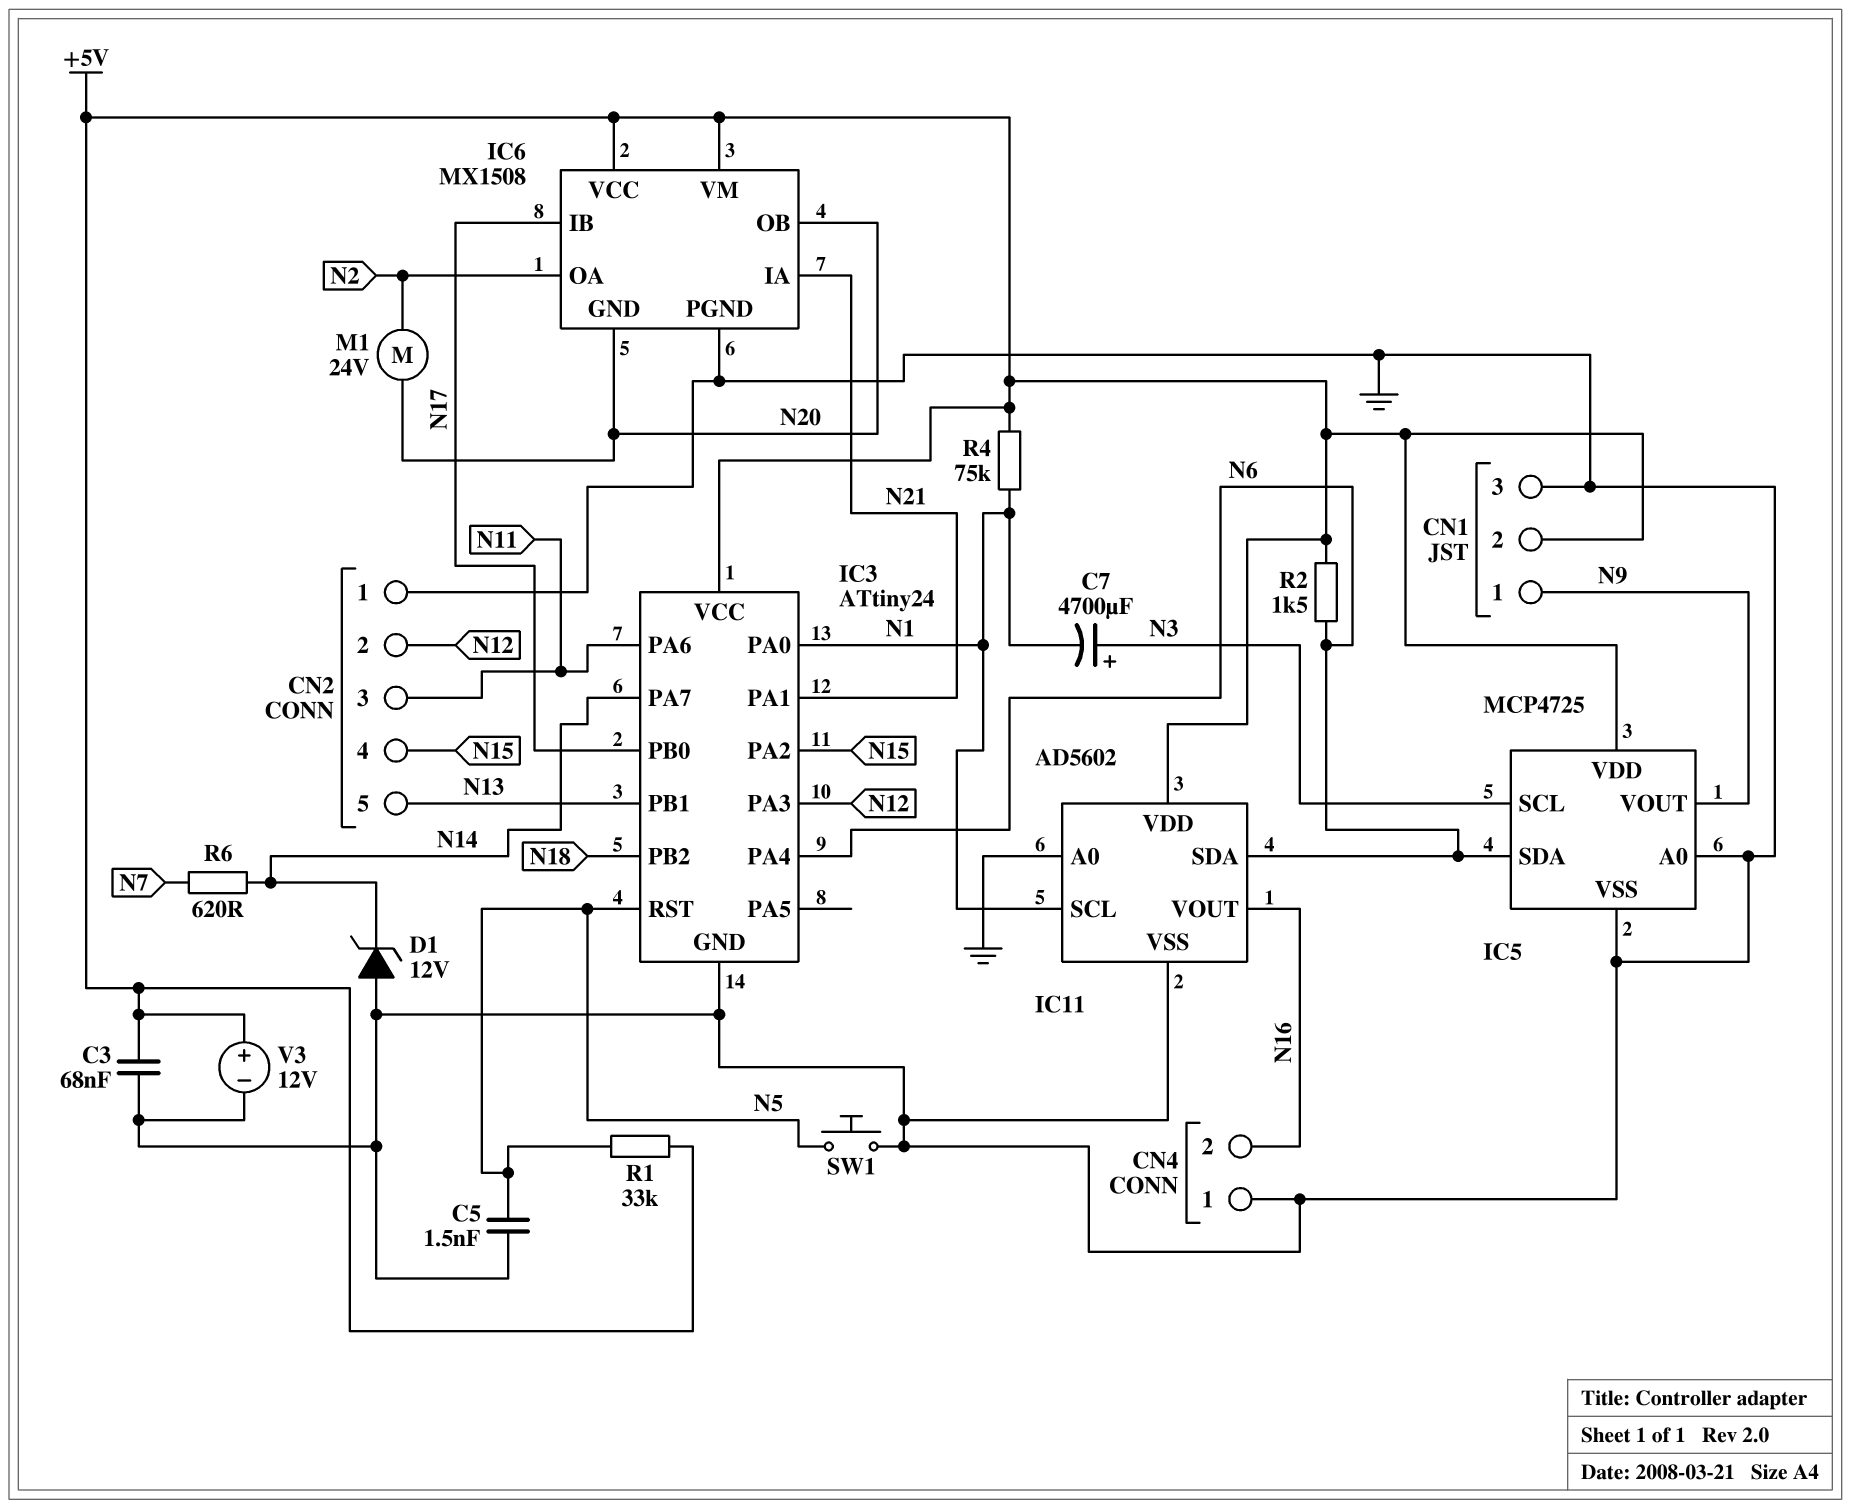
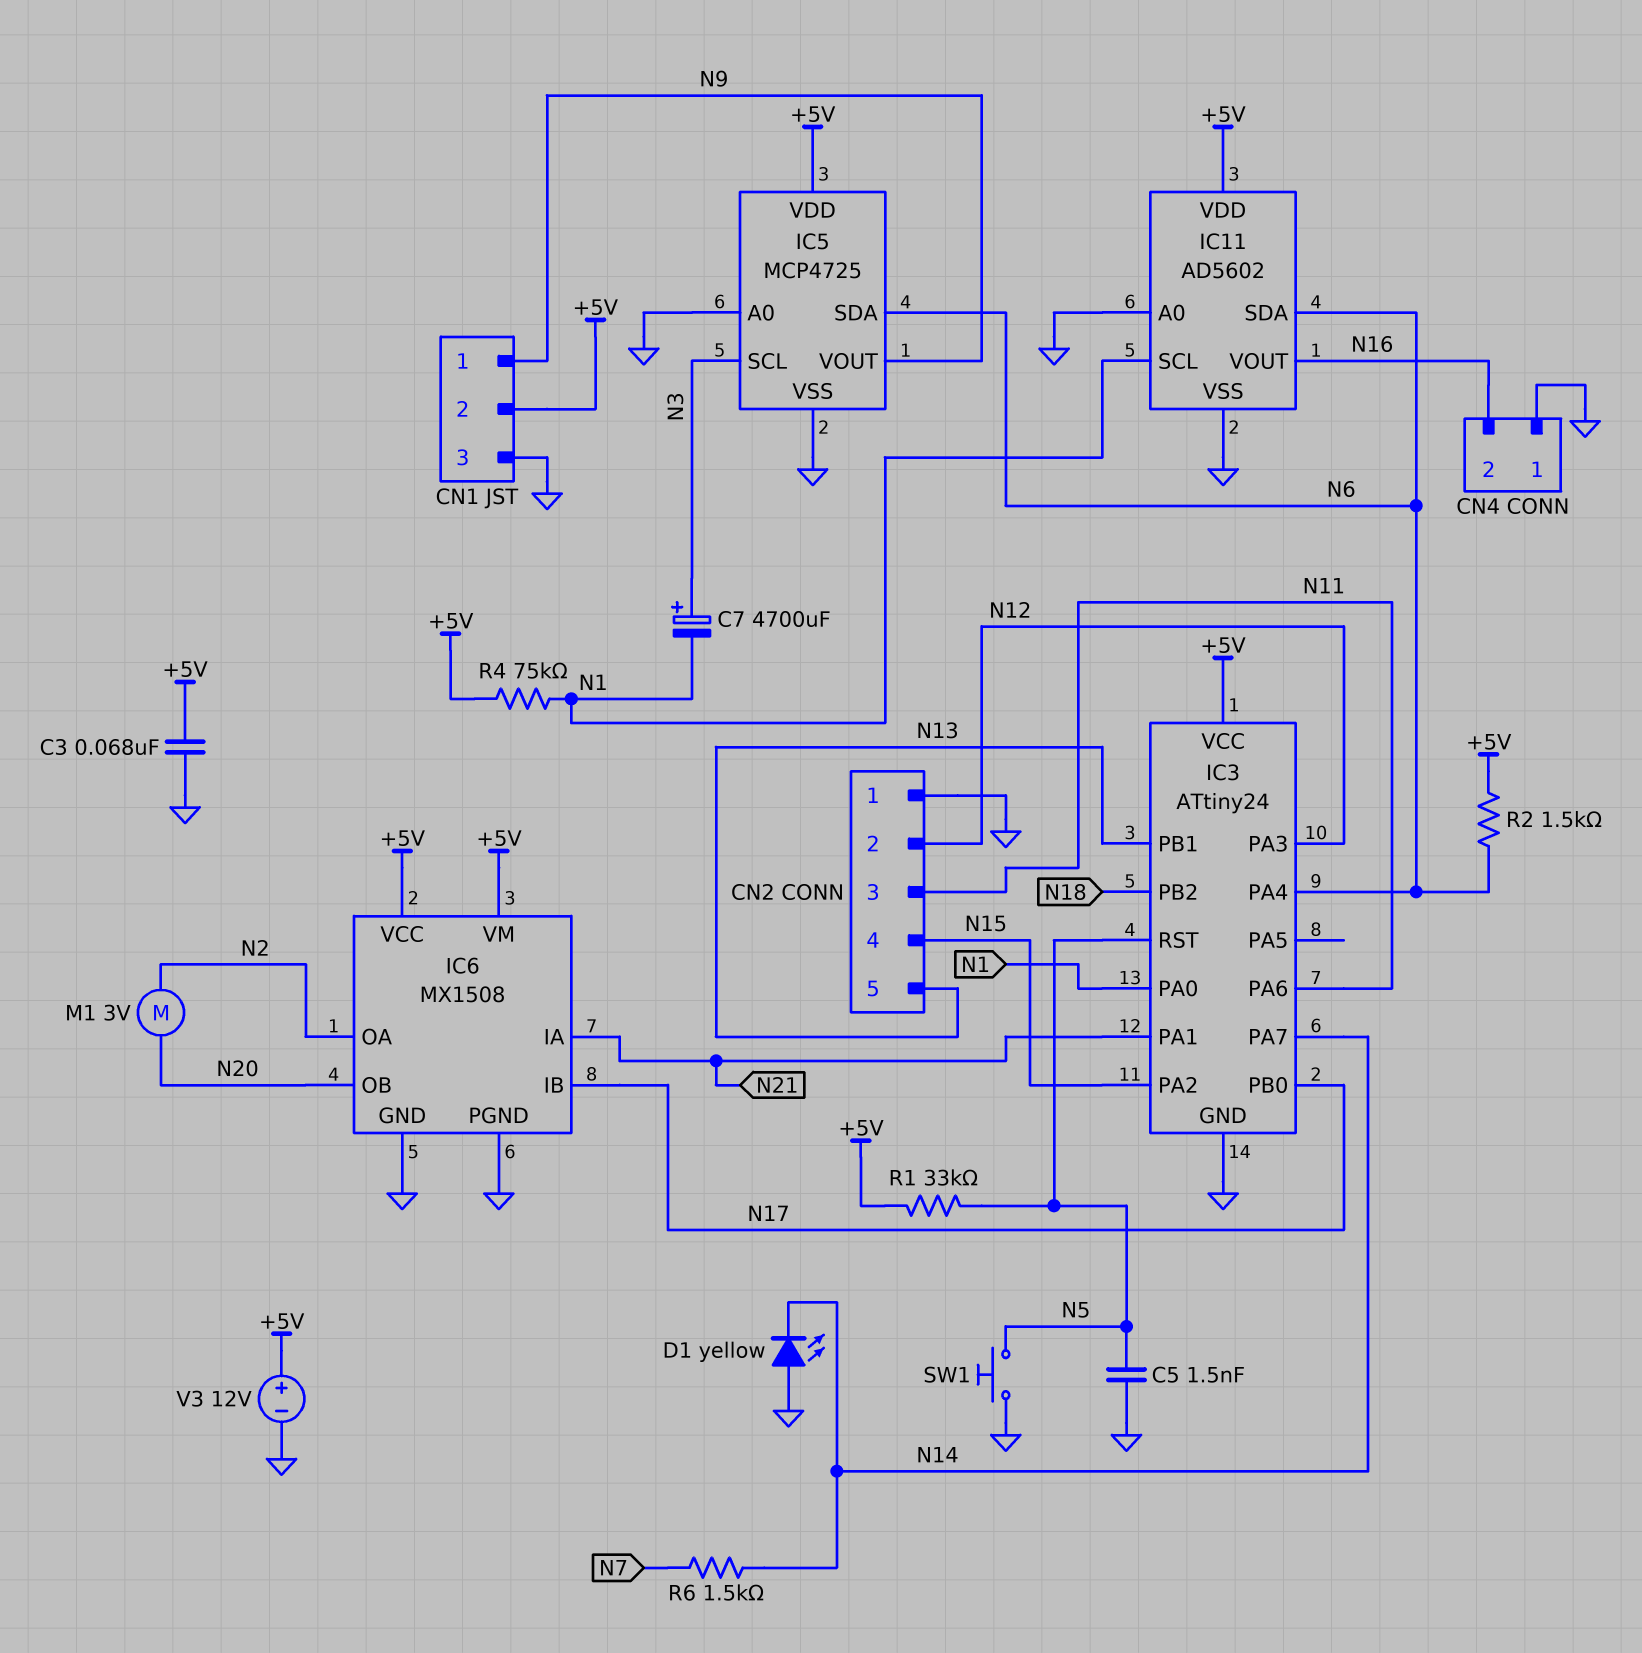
D1: zener 12V (A GND, K N14) -> LED yellow (A GND, K N14)
IC6 pin GND: N20 -> GND
M1: motor 24V (N2, N20) -> motor 3V (N2, N20)
R6: 620 (N7, N14) -> 1.5k (N7, N14)

